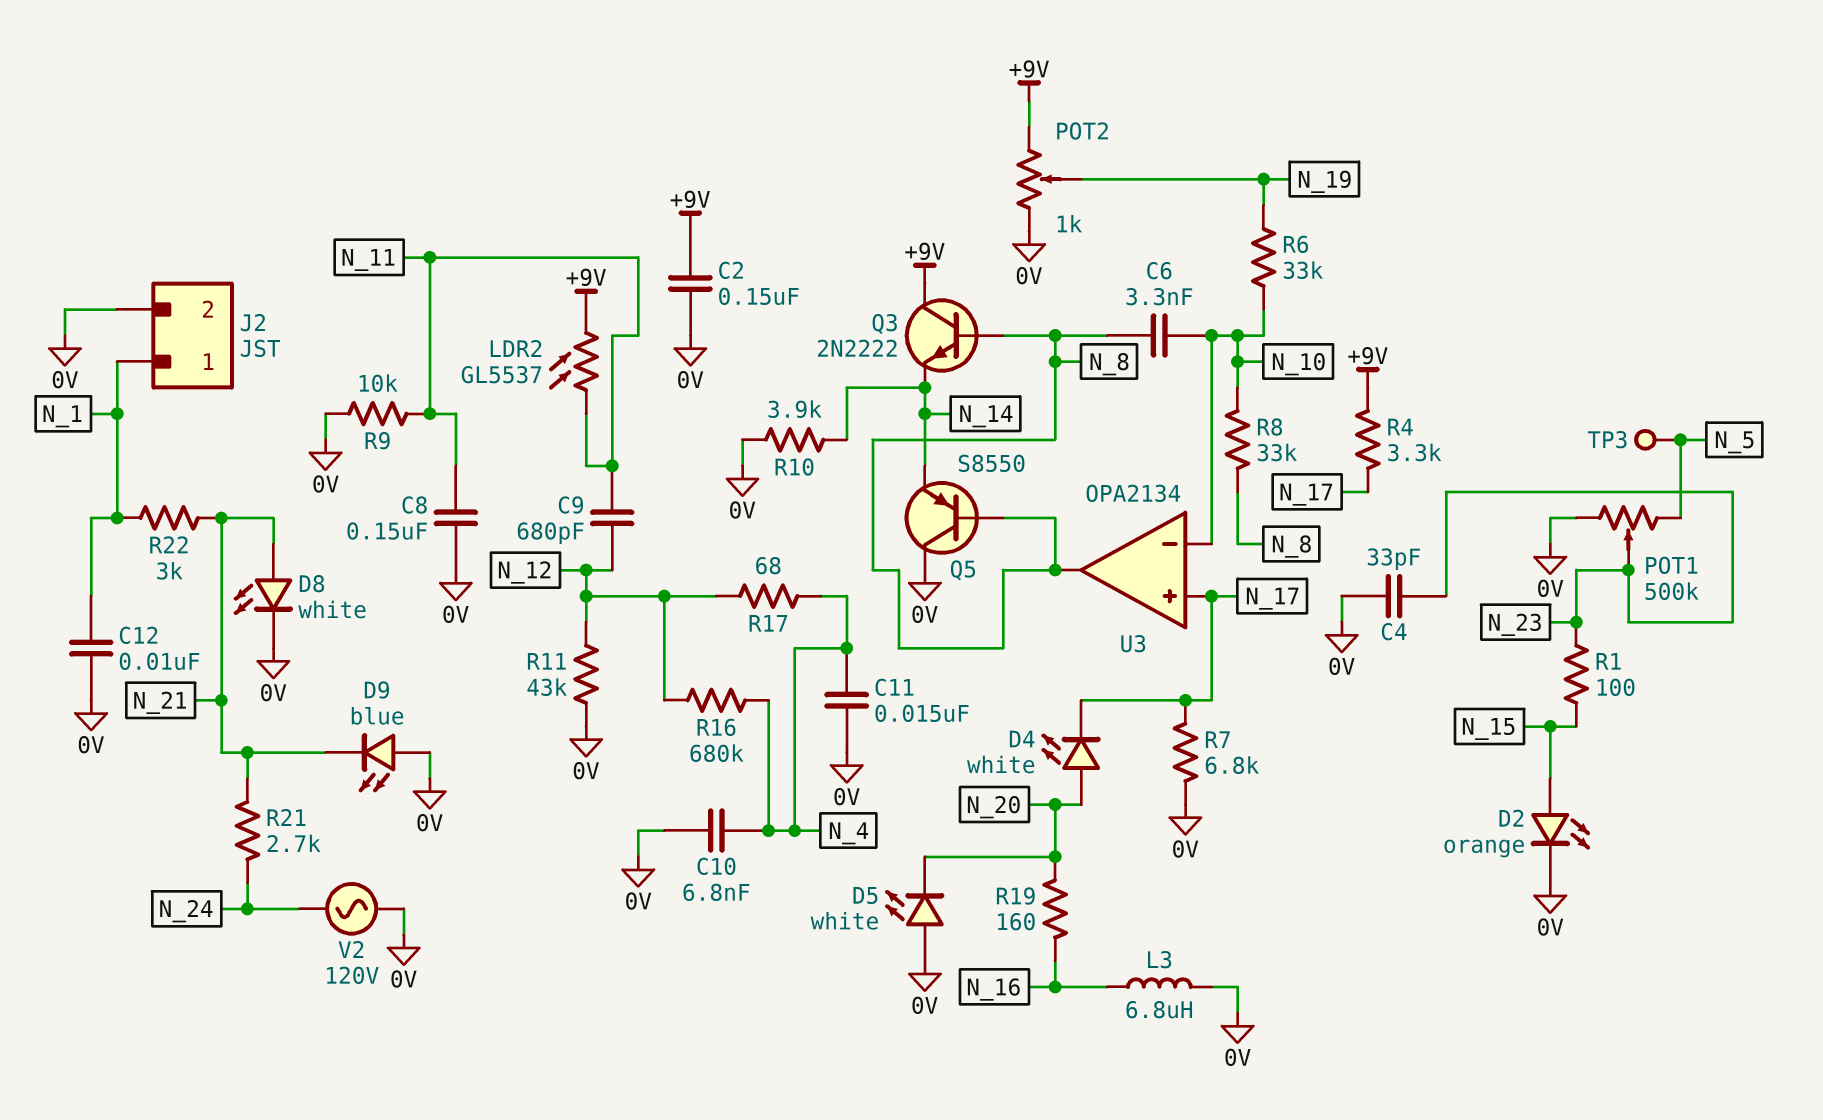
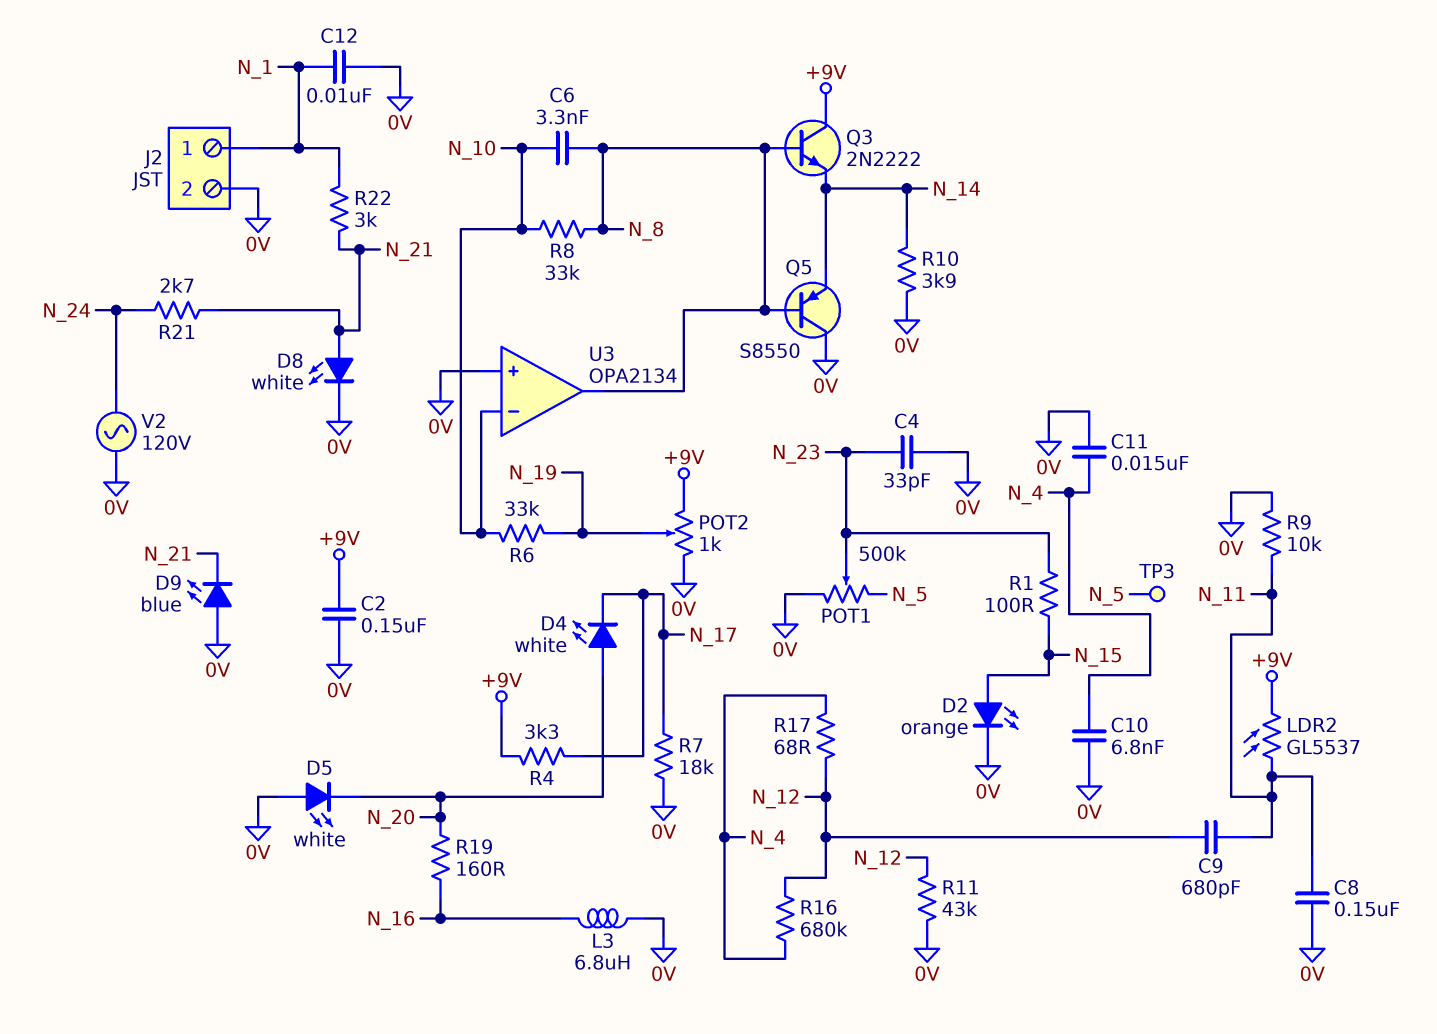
R7: 6.8k (0V, N_17) -> 18k (0V, N_17)
U3 pin in+: N_17 -> 0V

